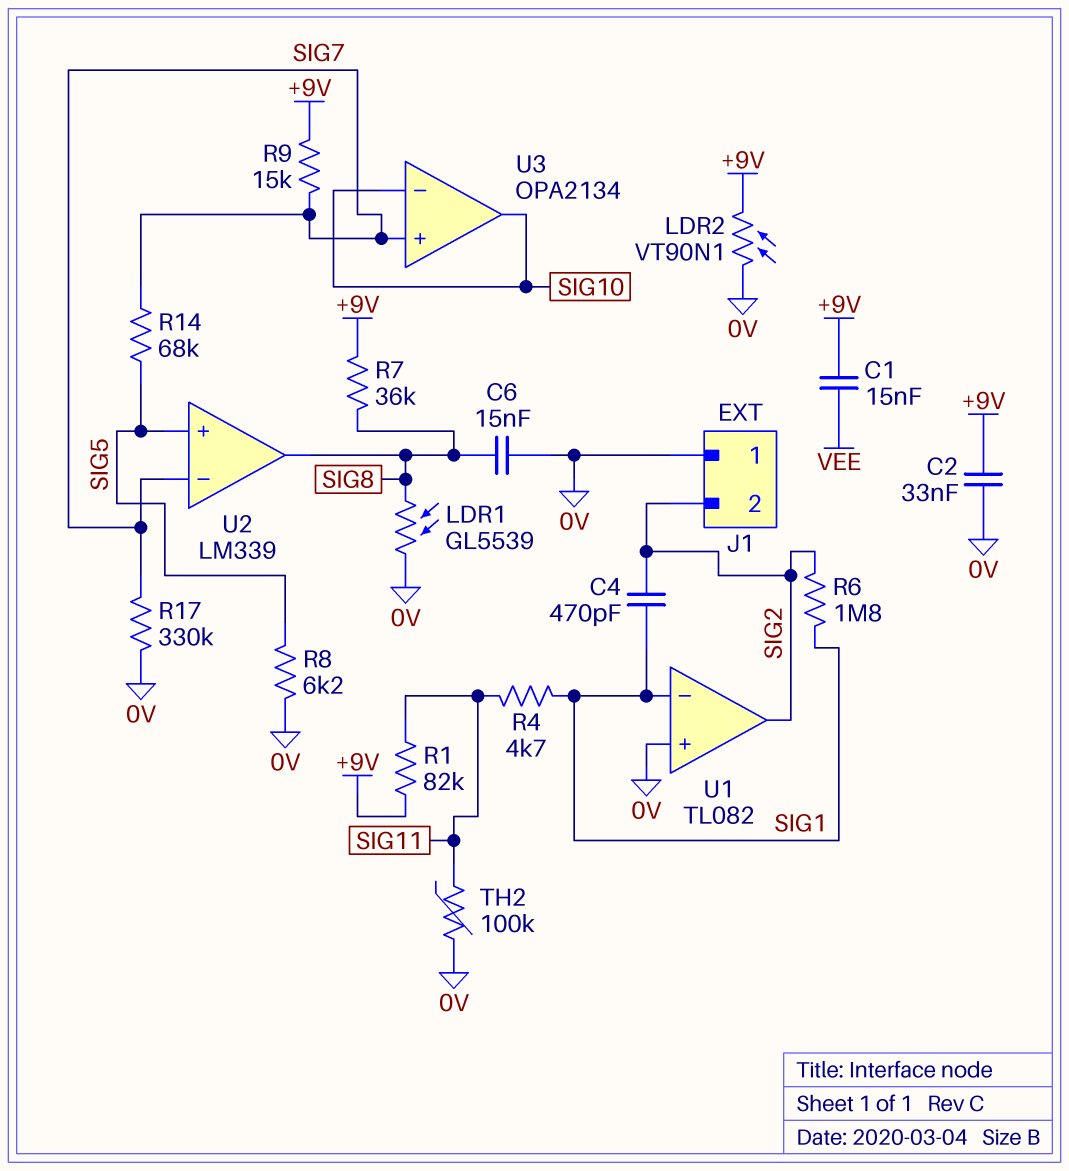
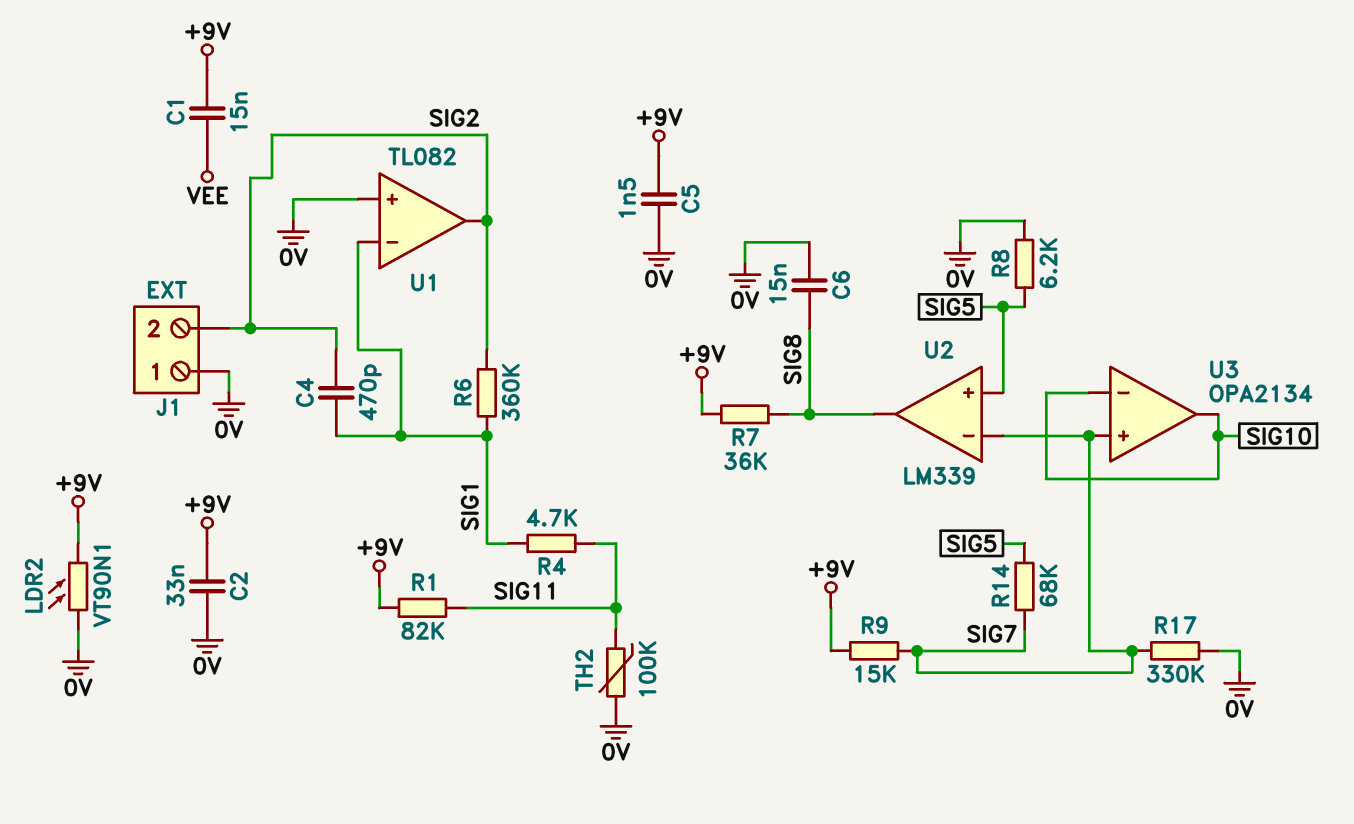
C5: none -> 1.5nF (+9V, 0V)
LDR1: GL5539 (0V, SIG8) -> none
R6: 1.8M (SIG1, SIG2) -> 360k (SIG1, SIG2)

